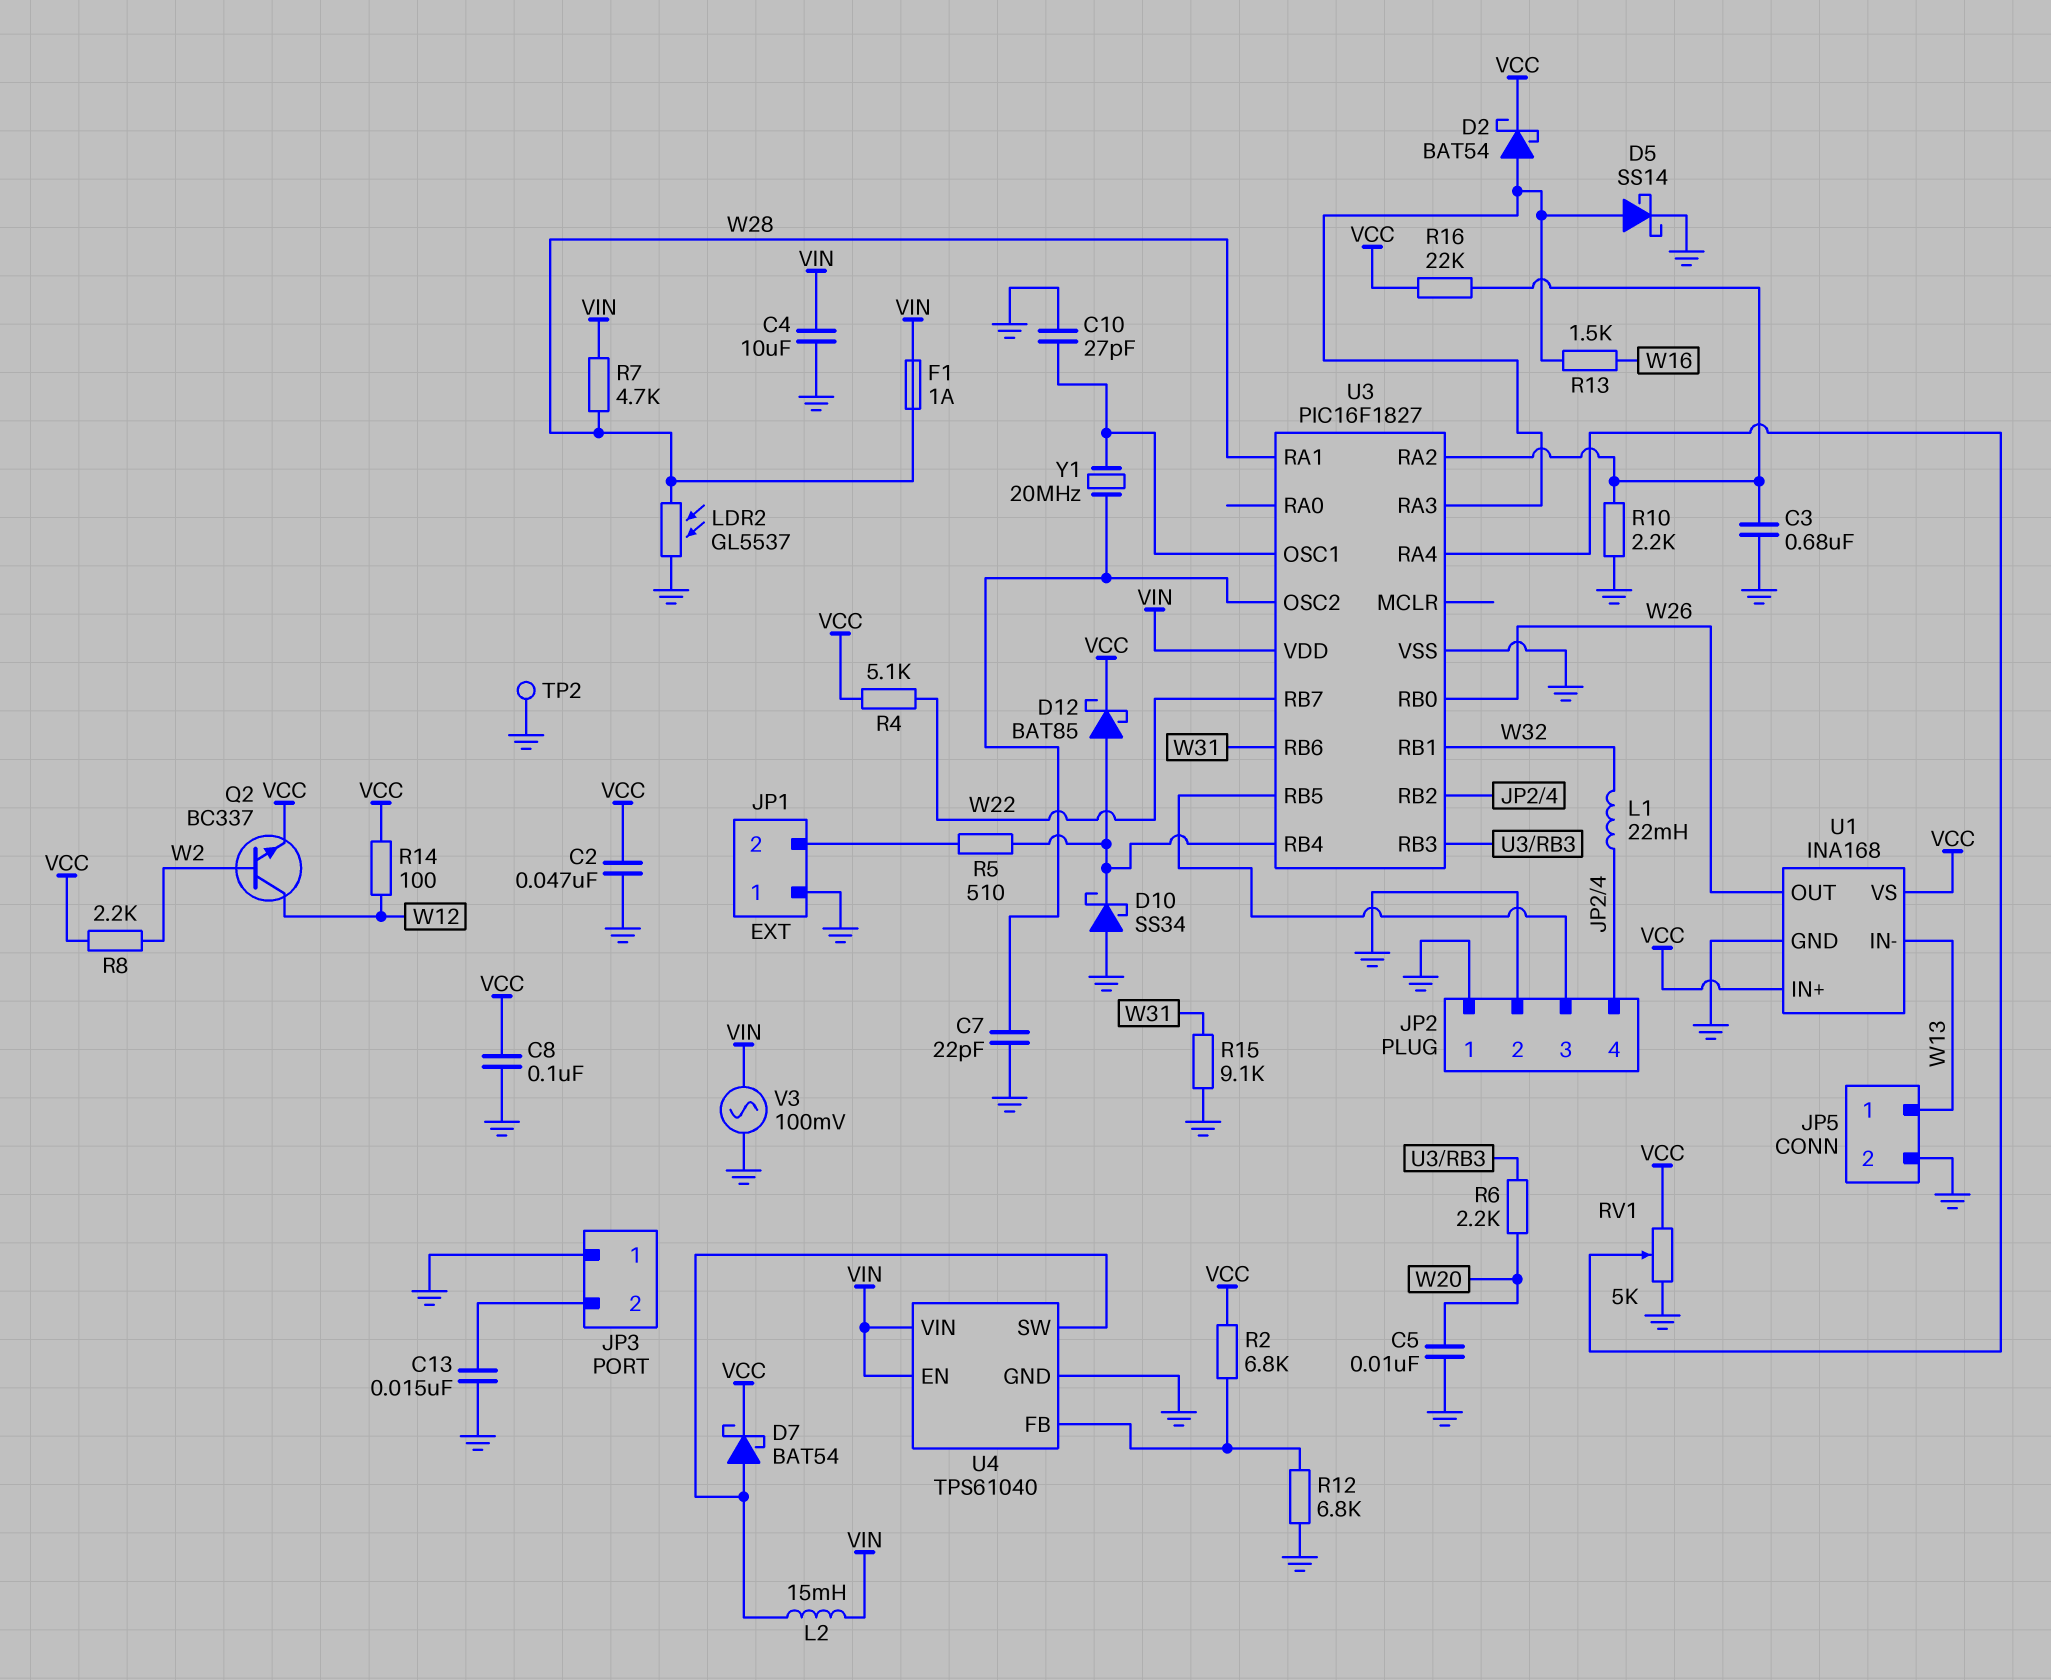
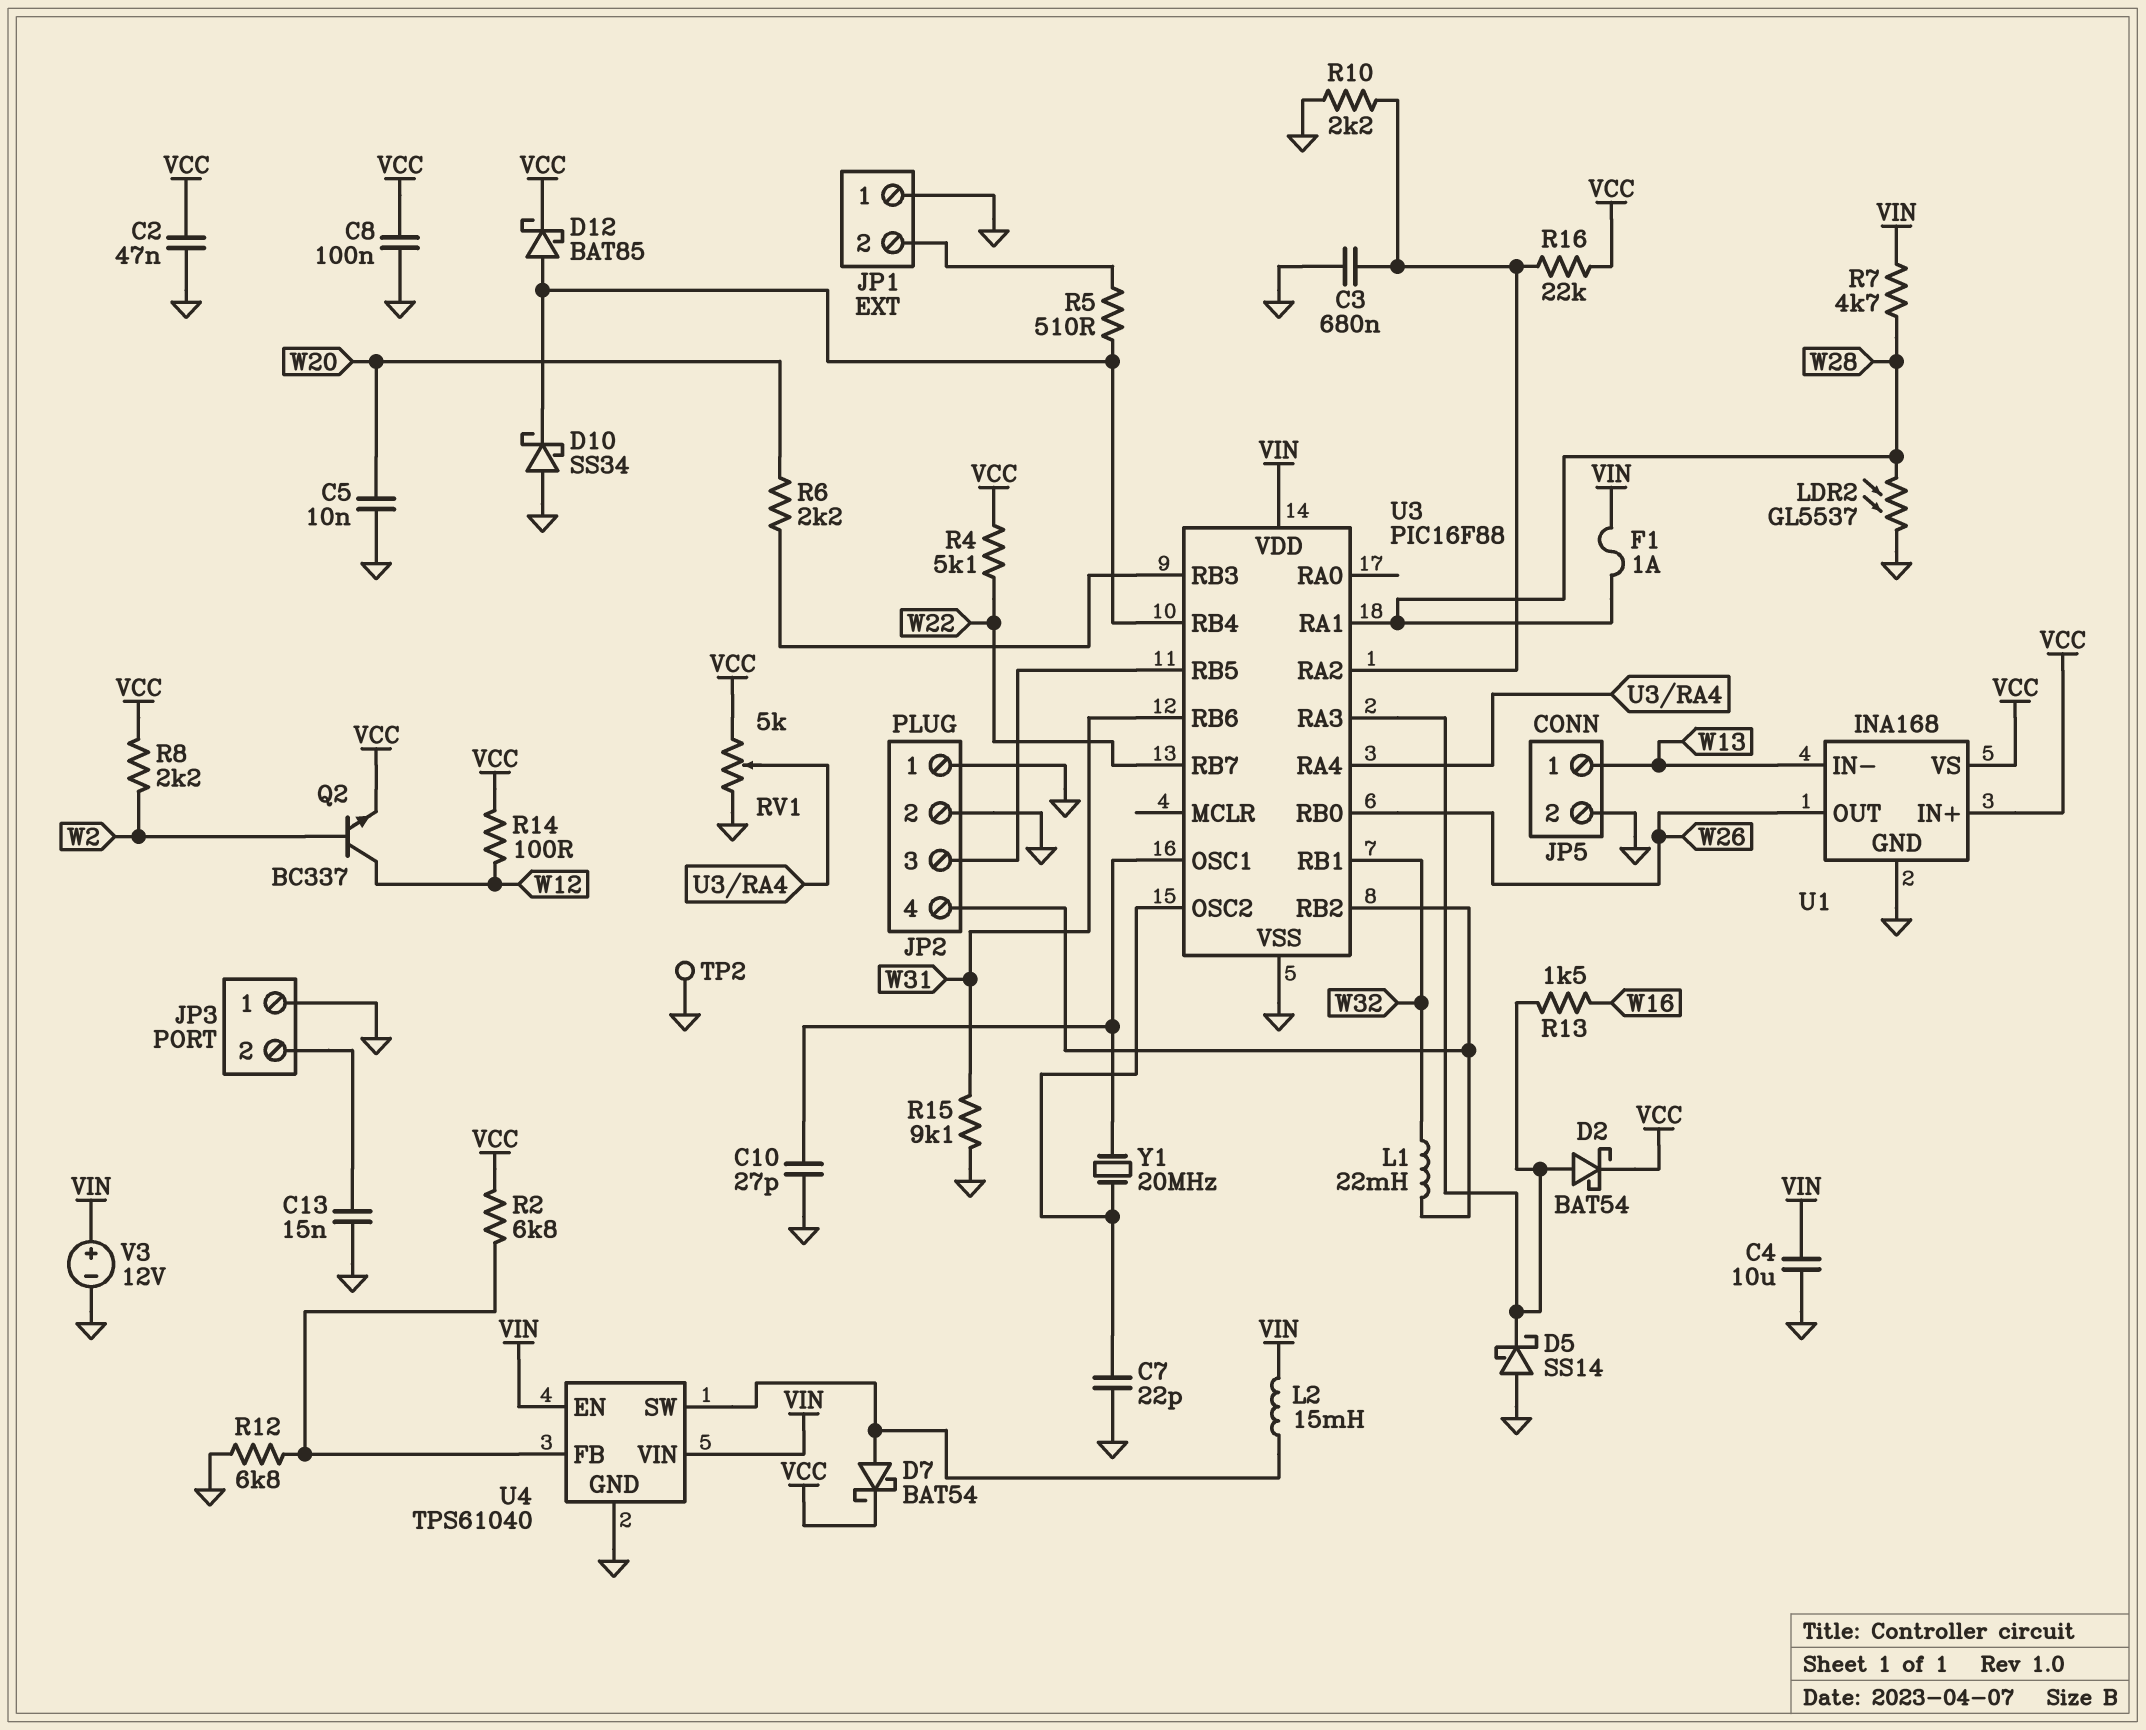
D5: schottky SS14 (A U3/RA3, K GND) -> schottky SS14 (A GND, K U3/RA3)
U3: PIC16F1827 -> PIC16F88
V3: AC 100mV (GND, VIN) -> 12V (plus VIN, minus GND)

